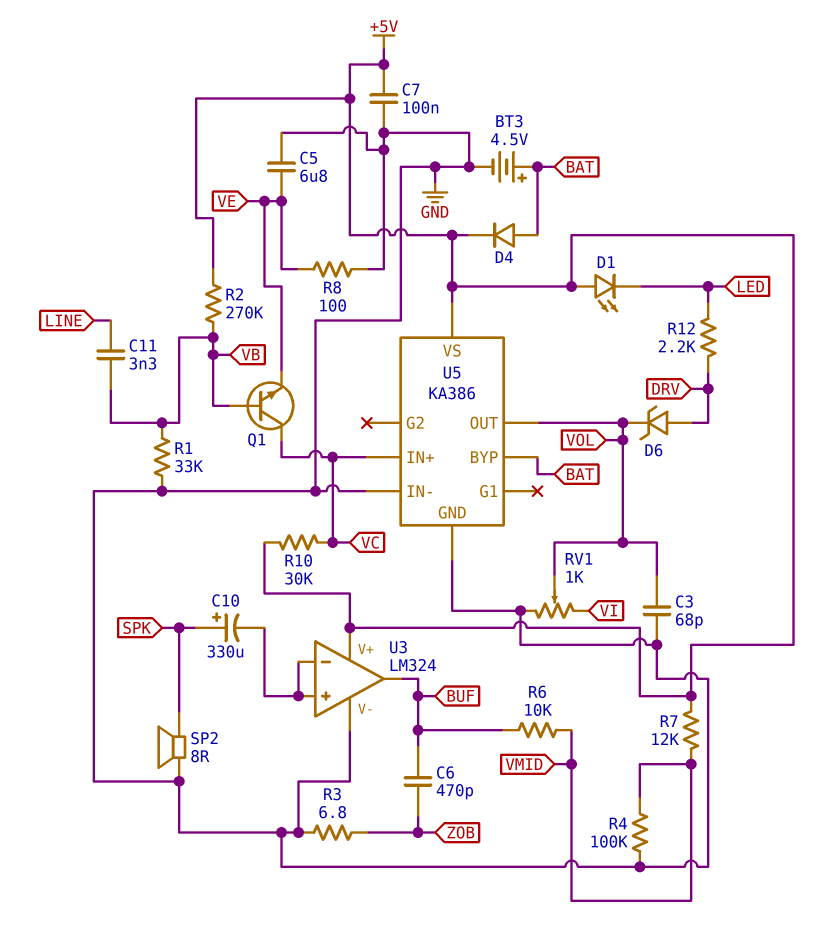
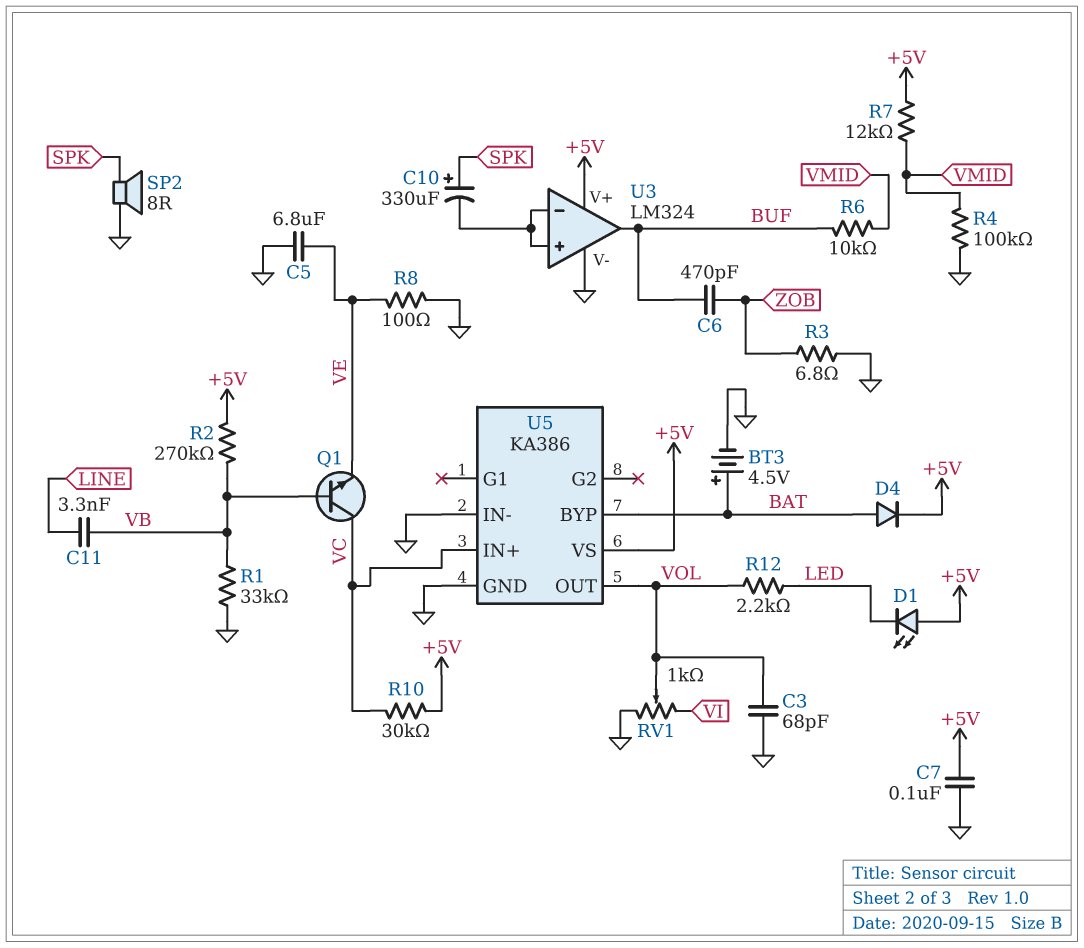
D6: zener (A DRV, K VOL) -> none
R12: 2.2k (DRV, LED) -> 2.2k (LED, VOL)

